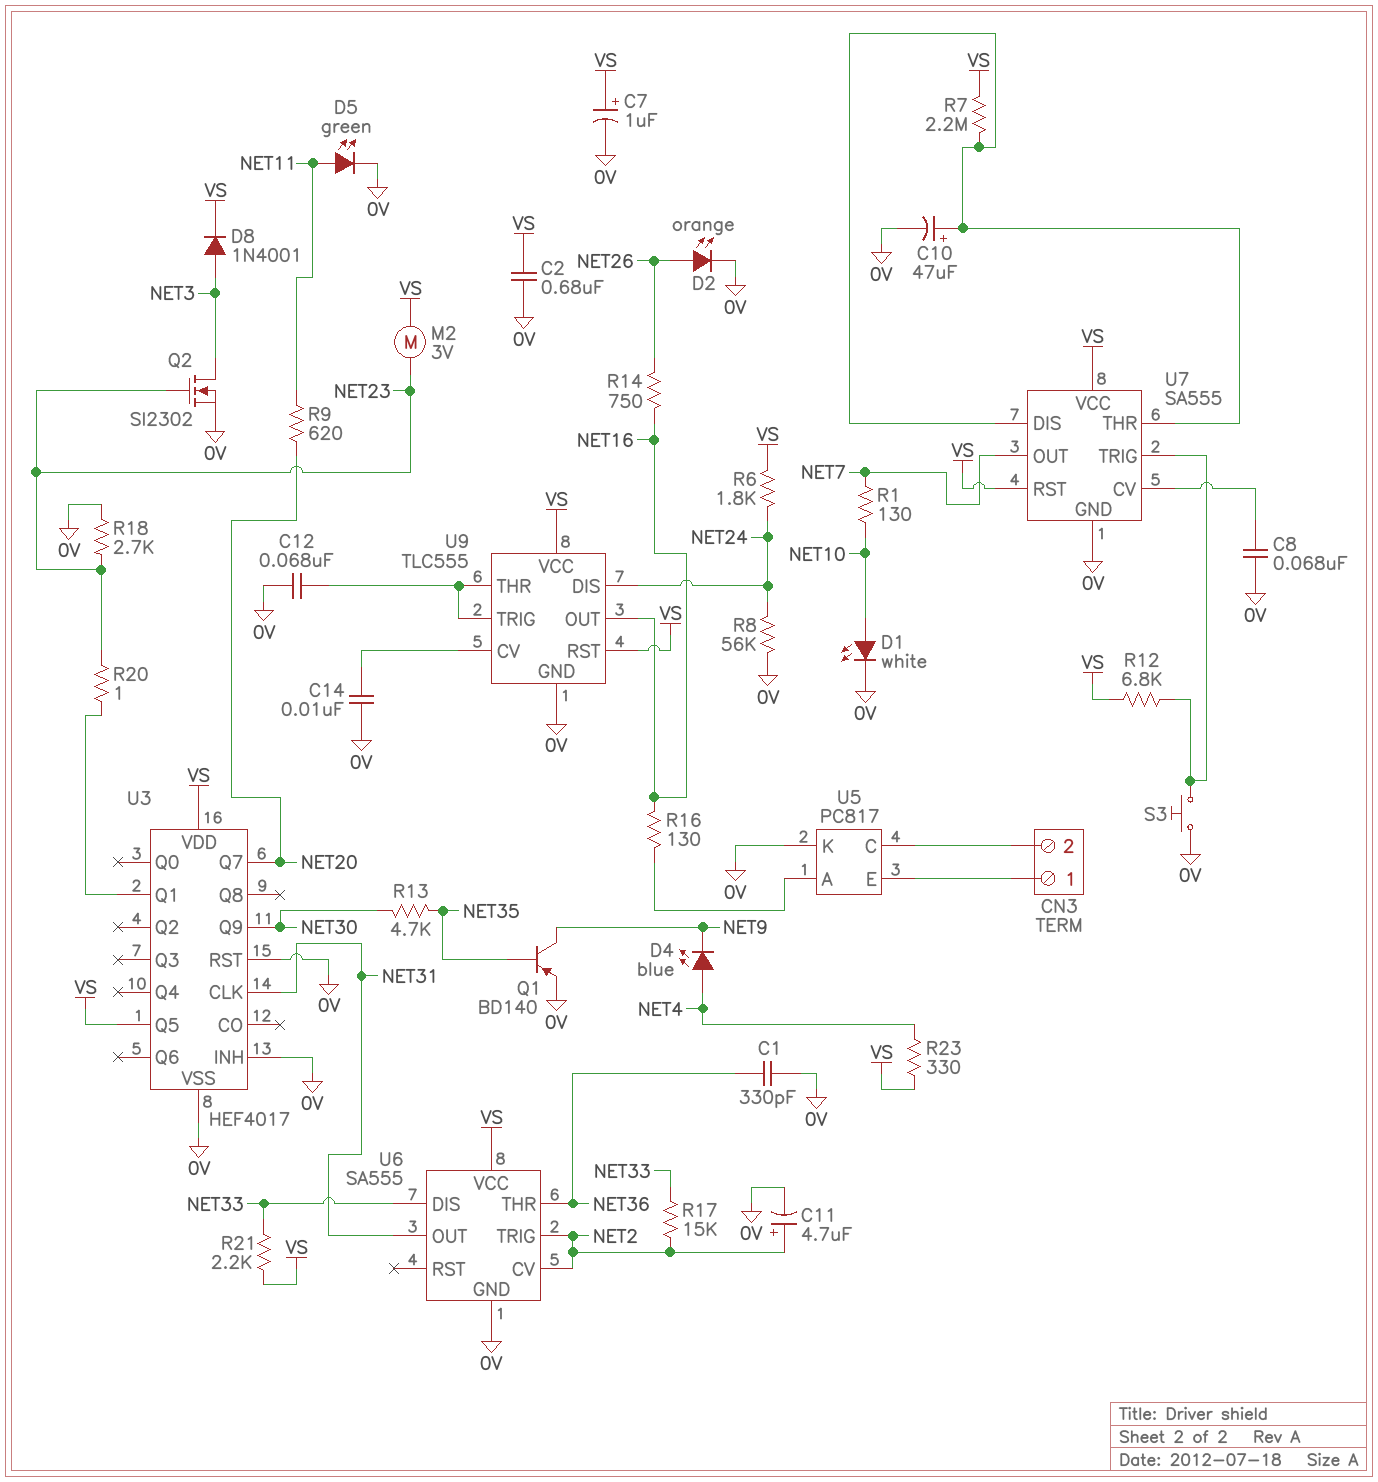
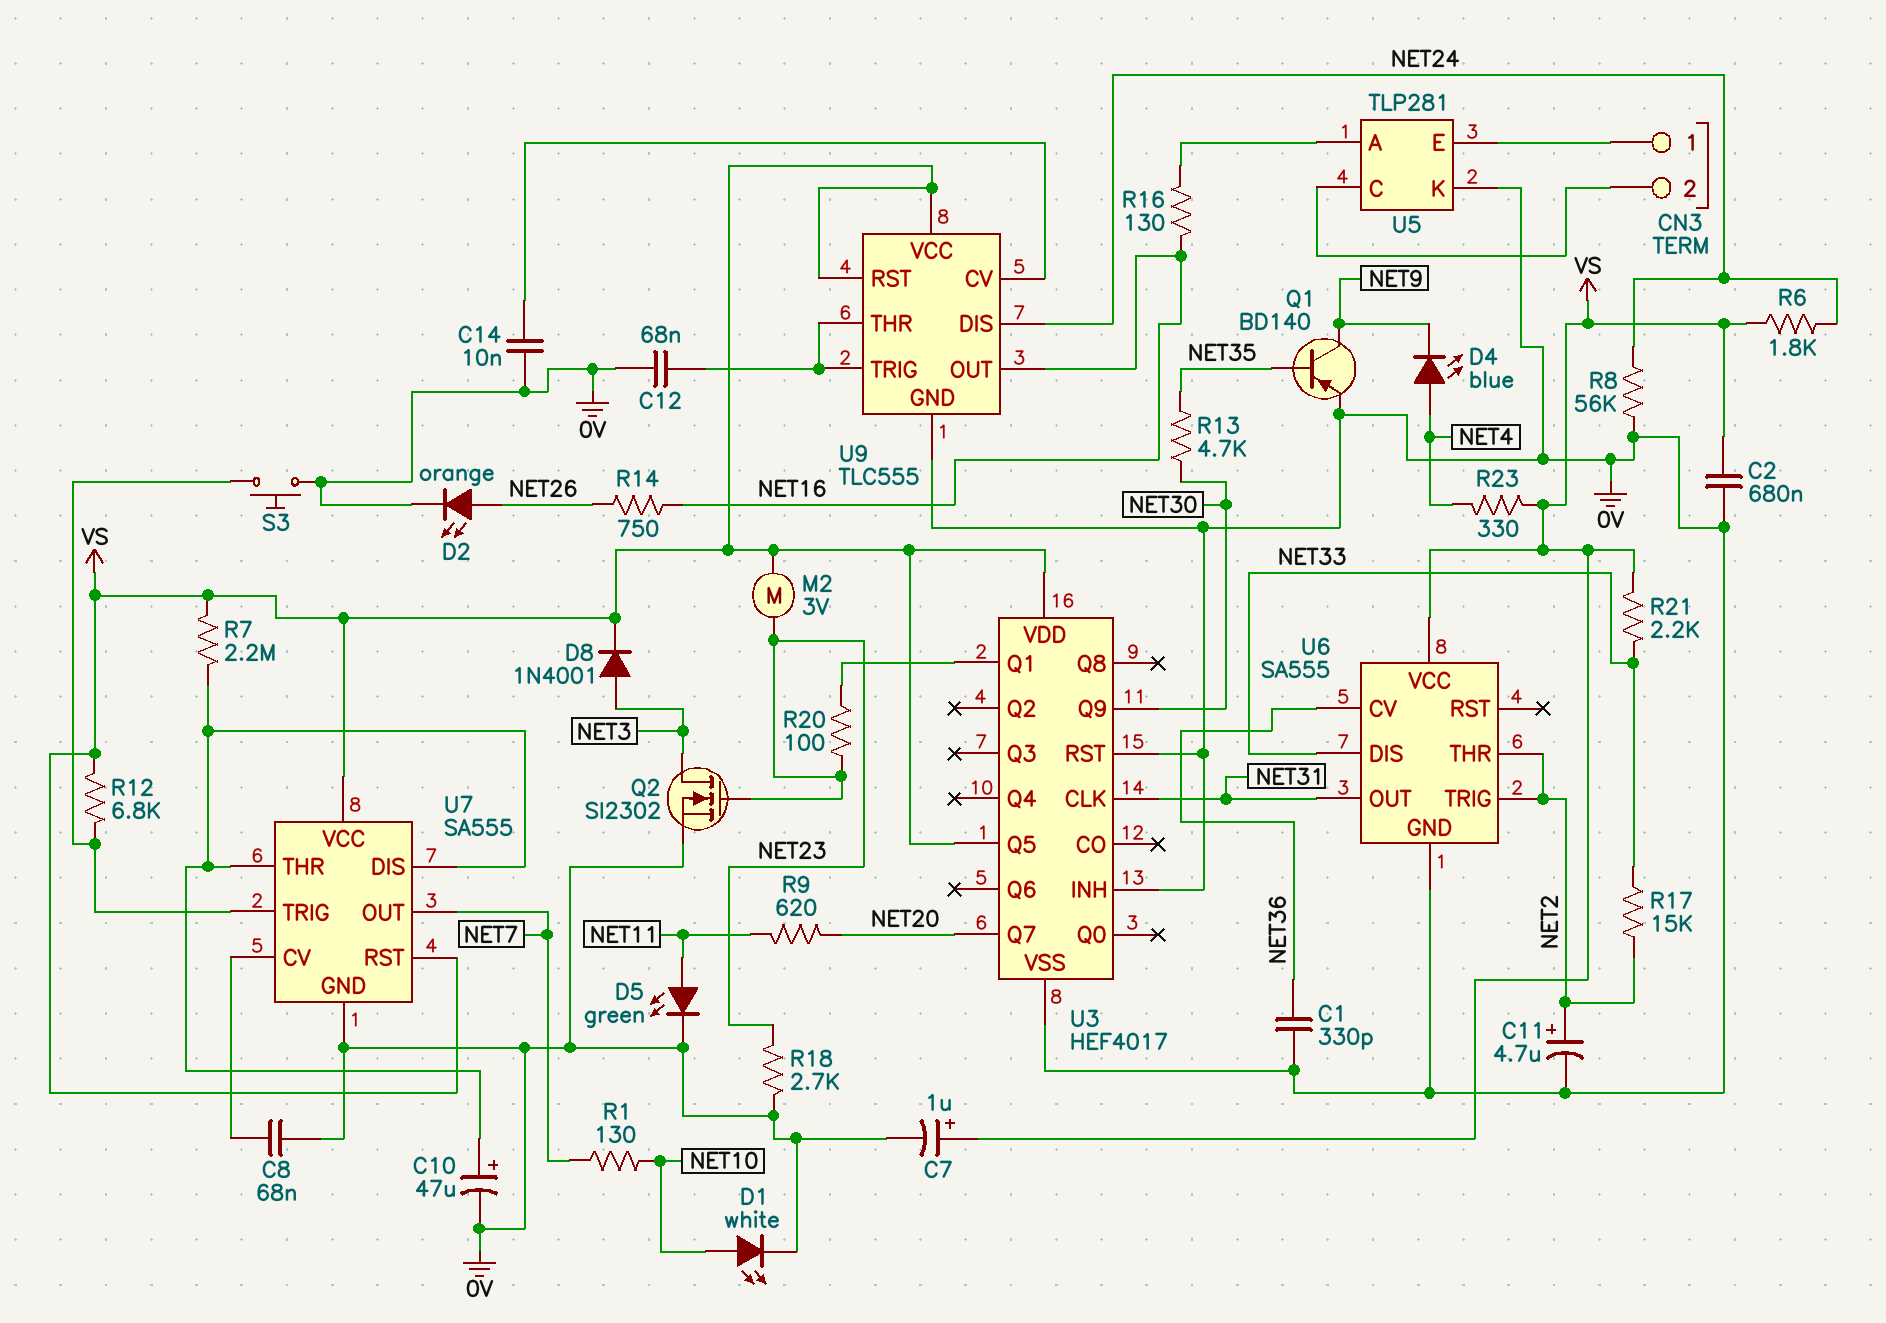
R20: 1 (NET23, U3/Q1) -> 100 (NET23, U3/Q1)
U5: PC817 -> TLP281
U6 pin CV: NET2 -> NET36
U6 pin THR: NET36 -> NET2

